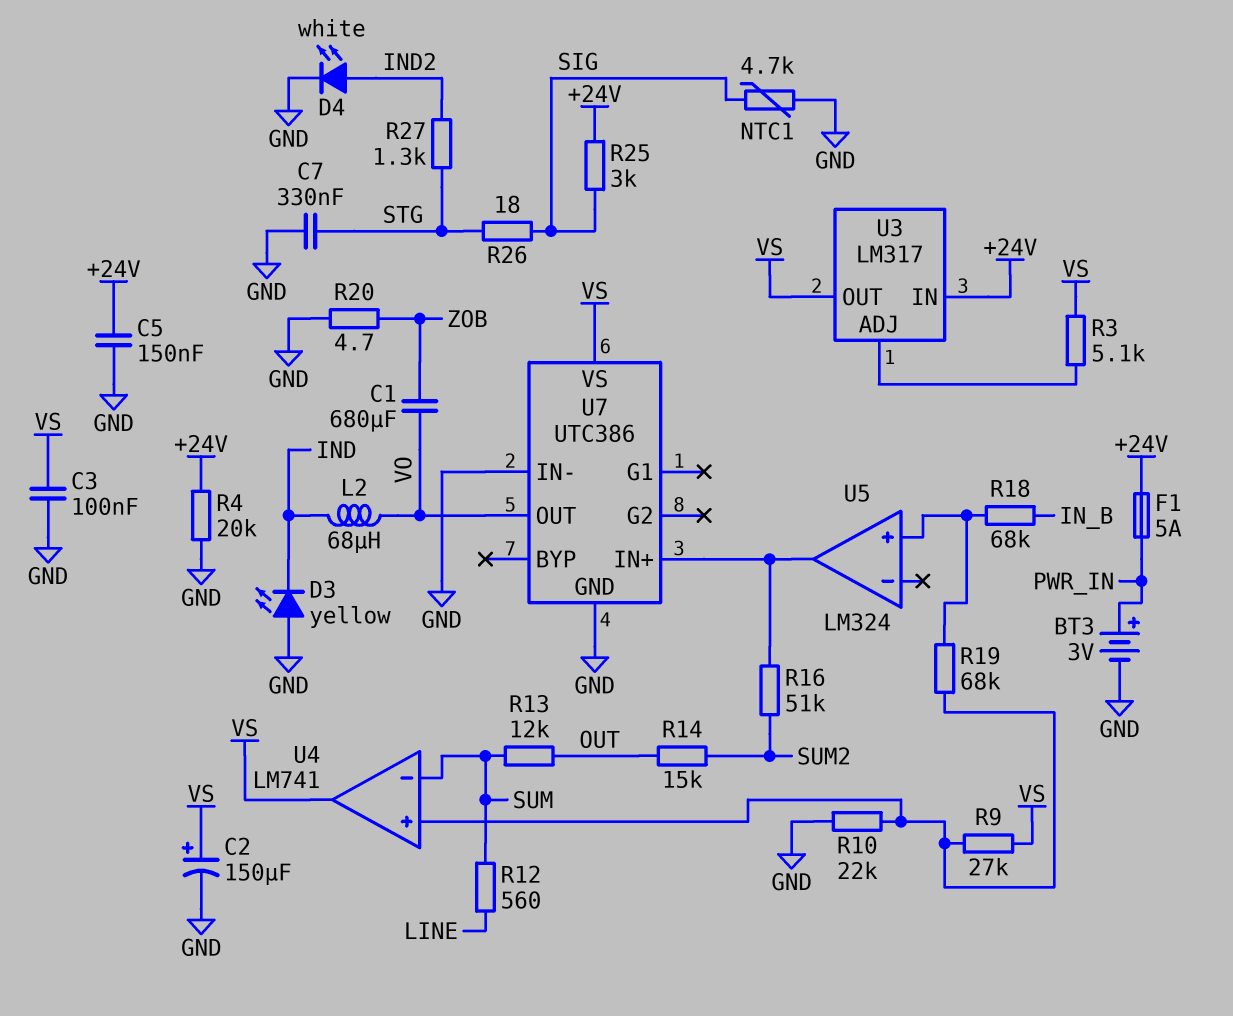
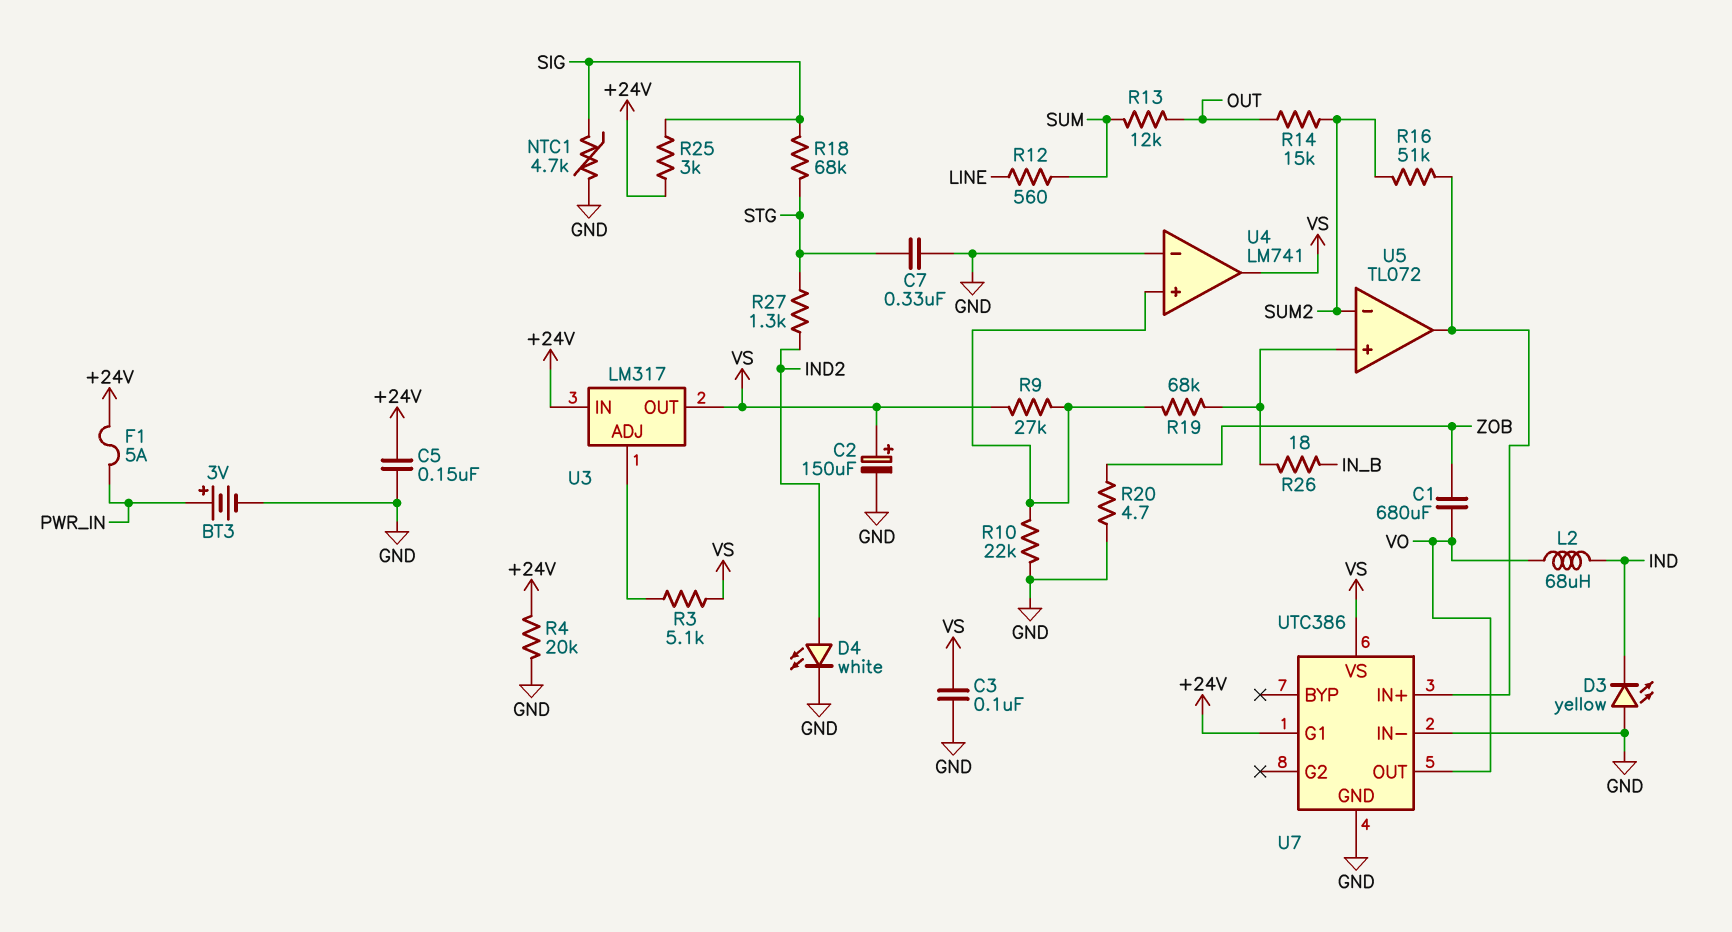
R18: 68k (IN_B, U5/in+) -> 68k (SIG, STG)
R26: 18 (SIG, STG) -> 18 (IN_B, U5/in+)
U4 pin in-: SUM -> GND
U5: LM324 -> TL072
U5 pin in-: none -> SUM2
U7 pin G1: none -> +24V

